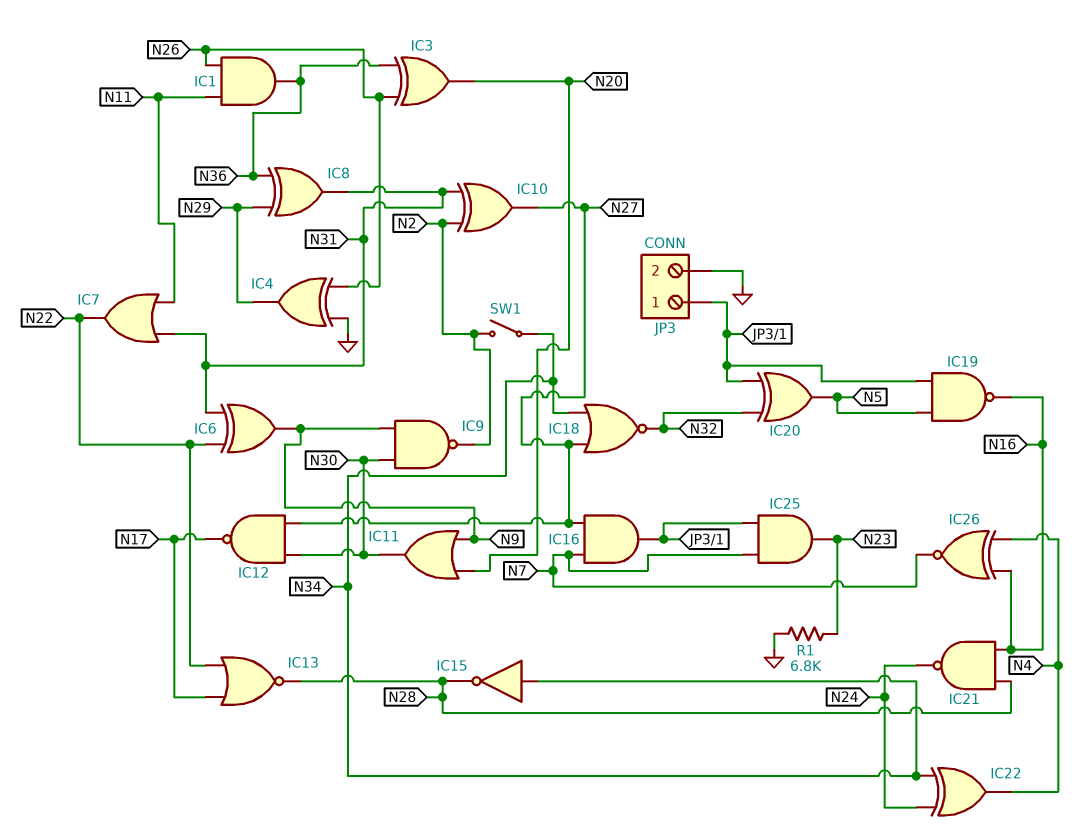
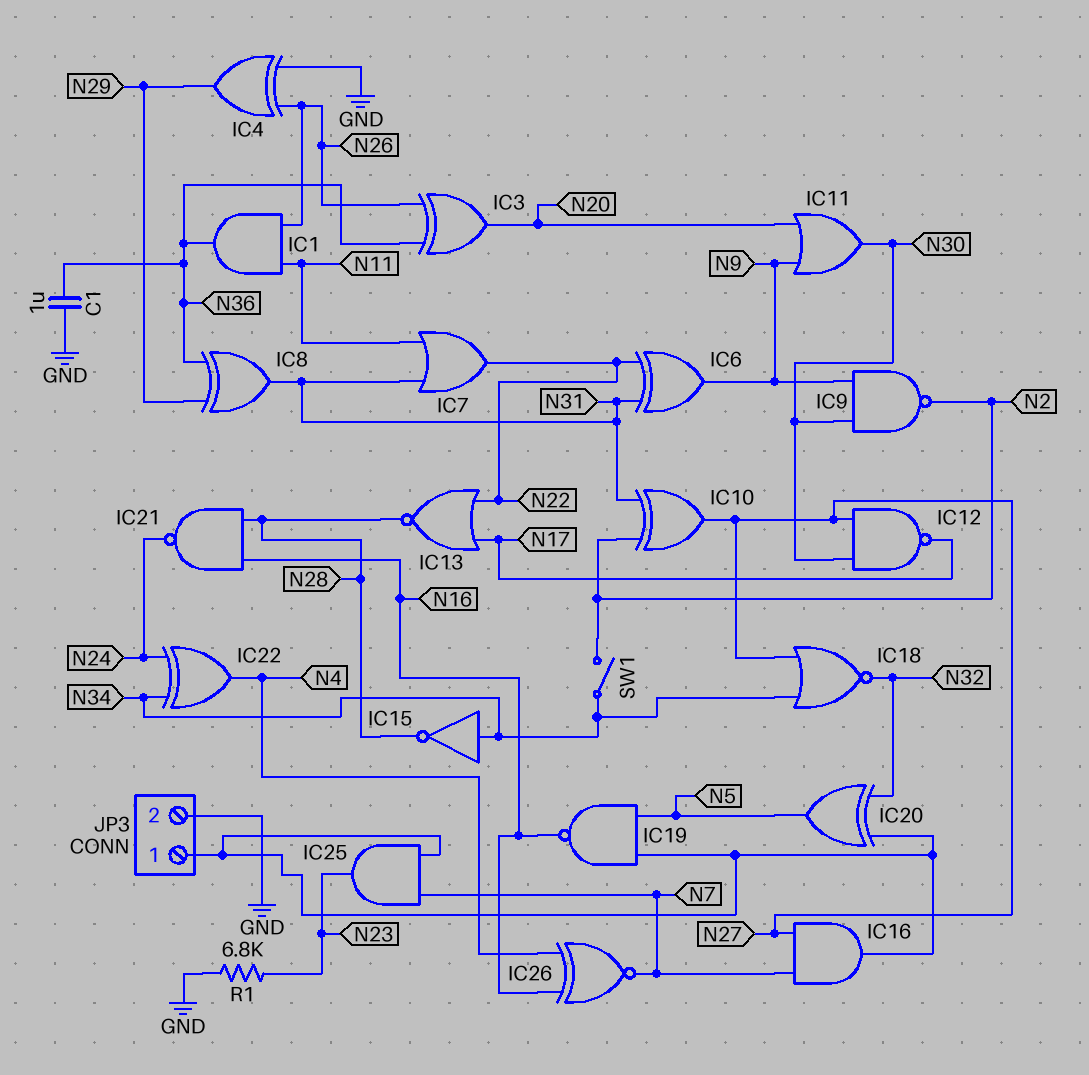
C1: none -> 1uF (GND, N36)

